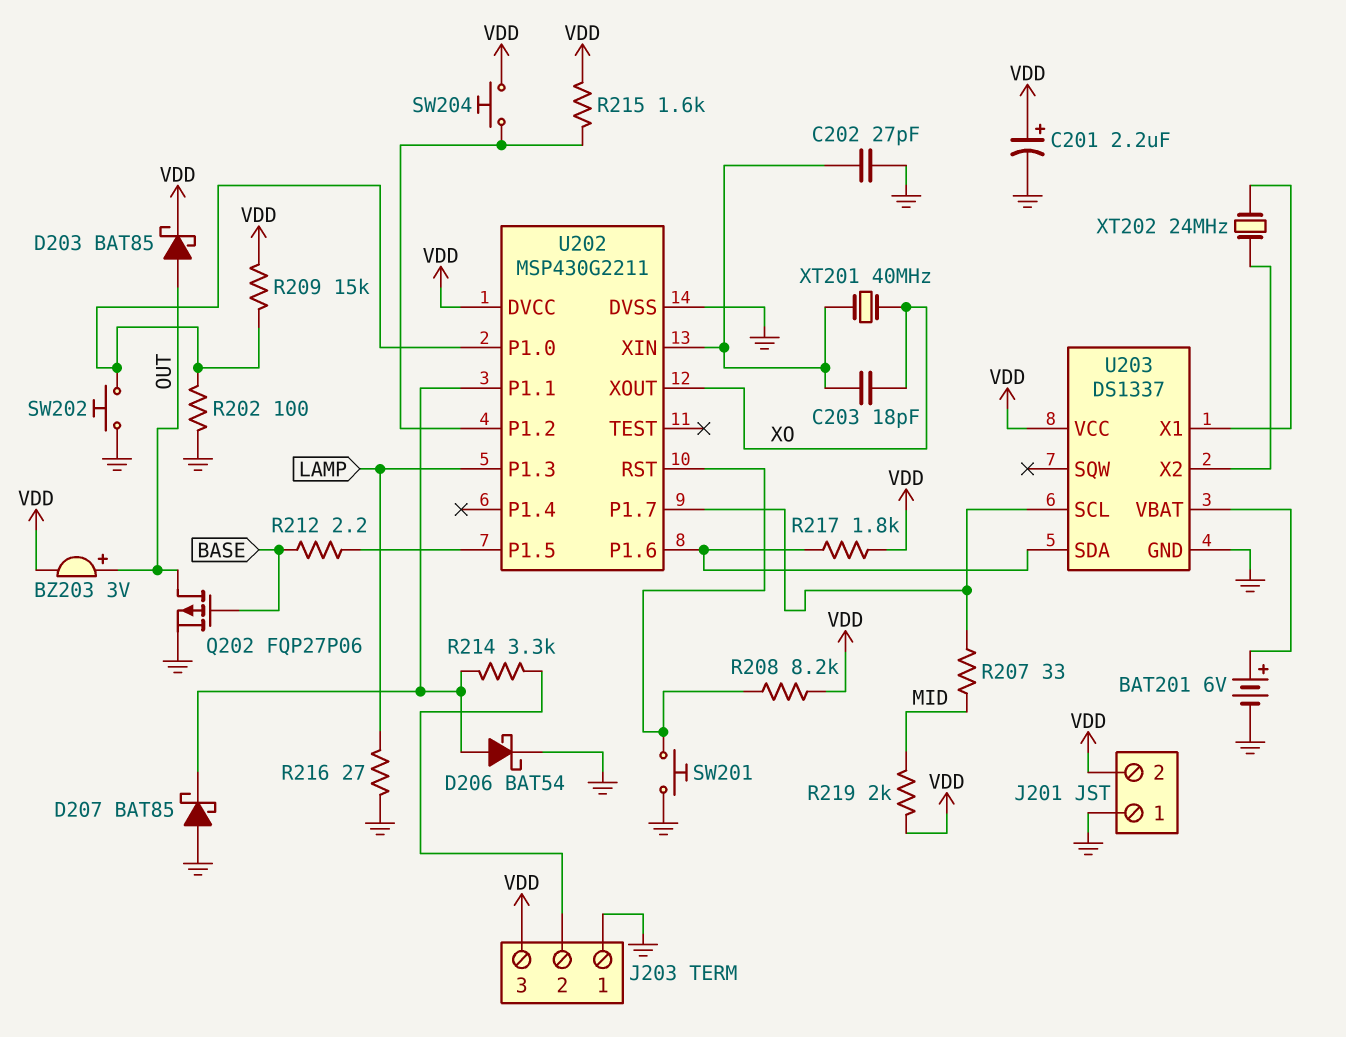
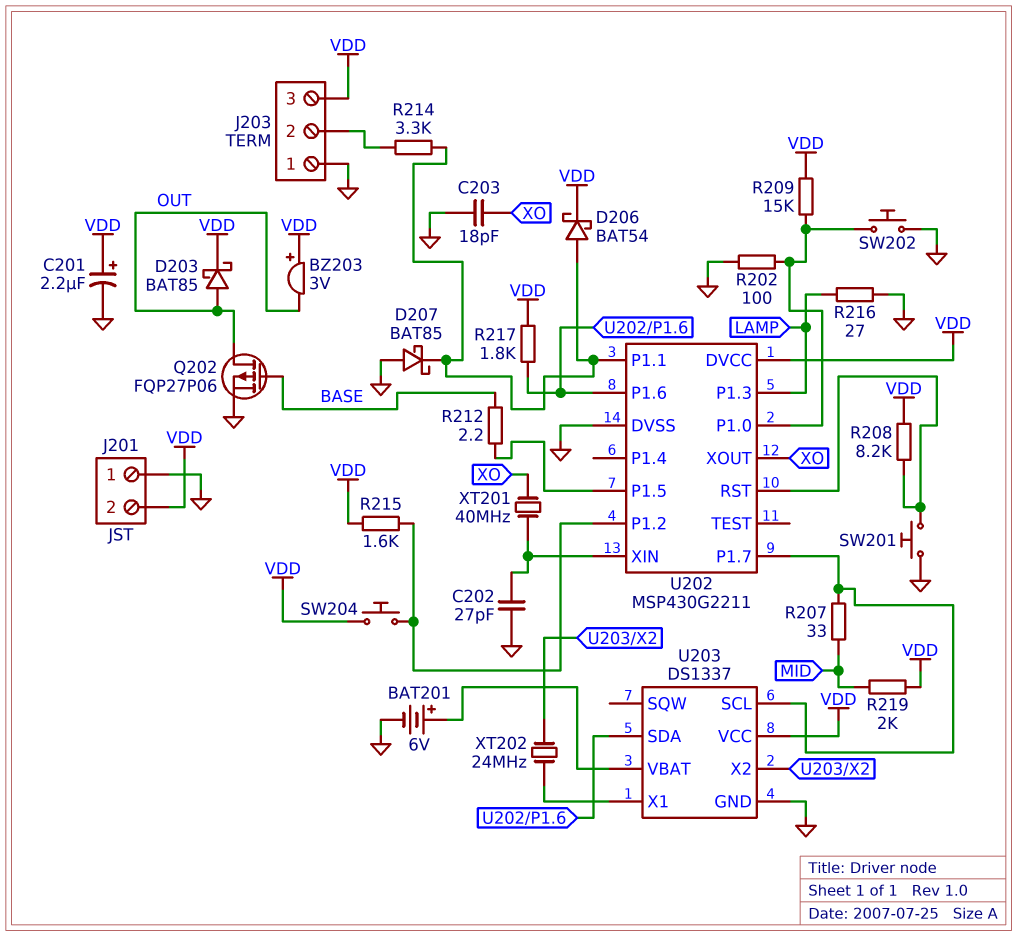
BZ203: buzzer 3V (plus OUT, minus VDD) -> buzzer 3V (plus VDD, minus OUT)
C203: 18pF (U202/XIN, XO) -> 18pF (GND, XO)
D206: schottky BAT54 (A U202/P1.1, K GND) -> schottky BAT54 (A U202/P1.1, K VDD)

